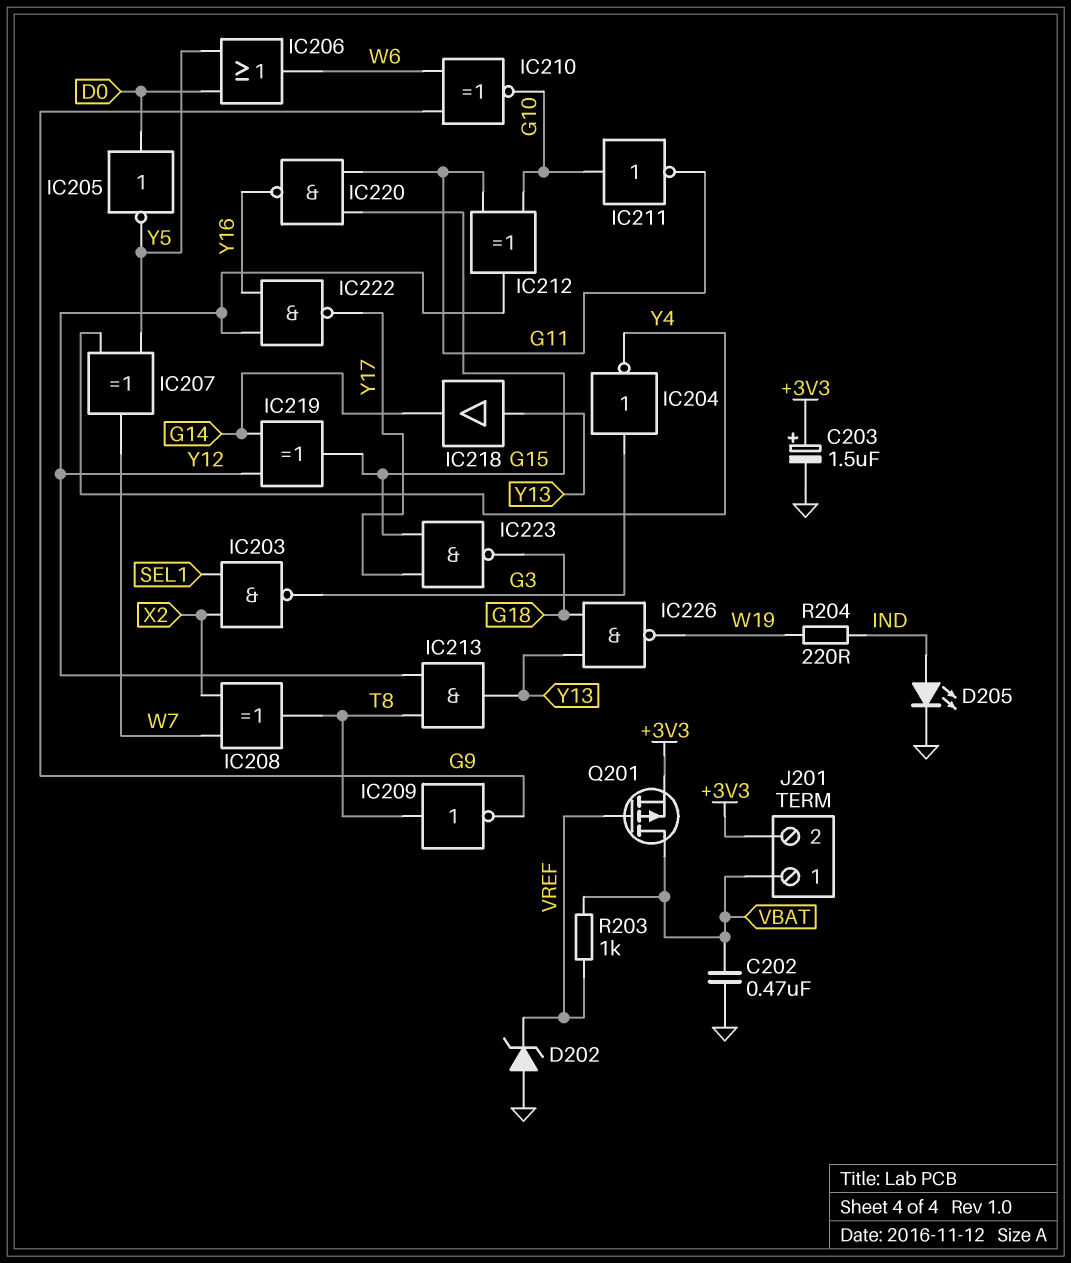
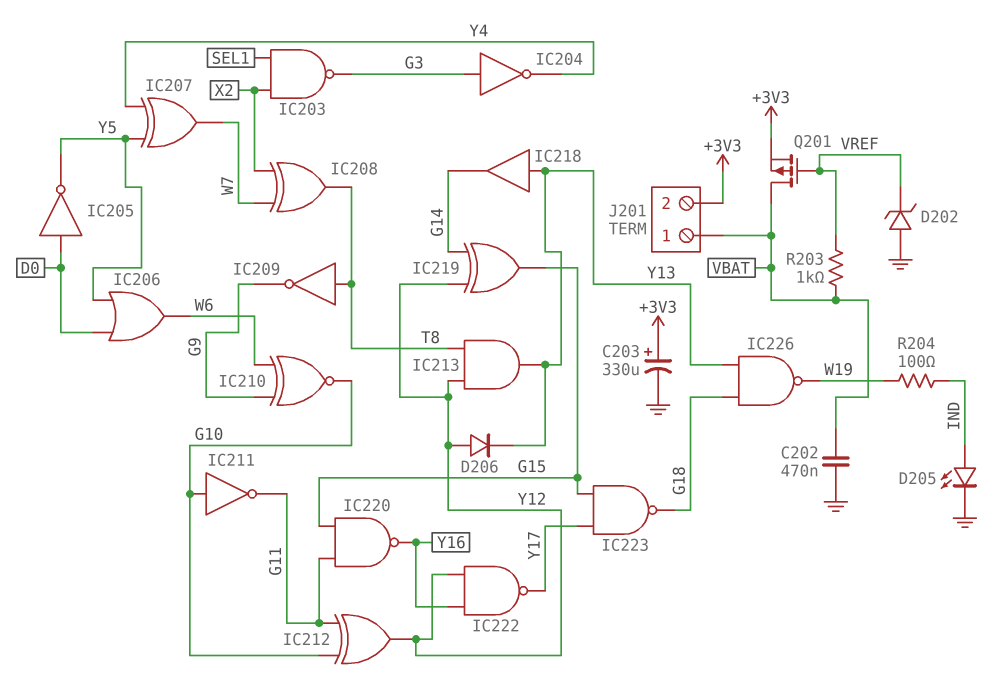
C203: 1.5uF (plus +3V3, minus GND) -> 330uF (plus +3V3, minus GND)
D206: none -> diode (A Y12, K Y13)
R204: 220 (IND, W19) -> 100 (IND, W19)

